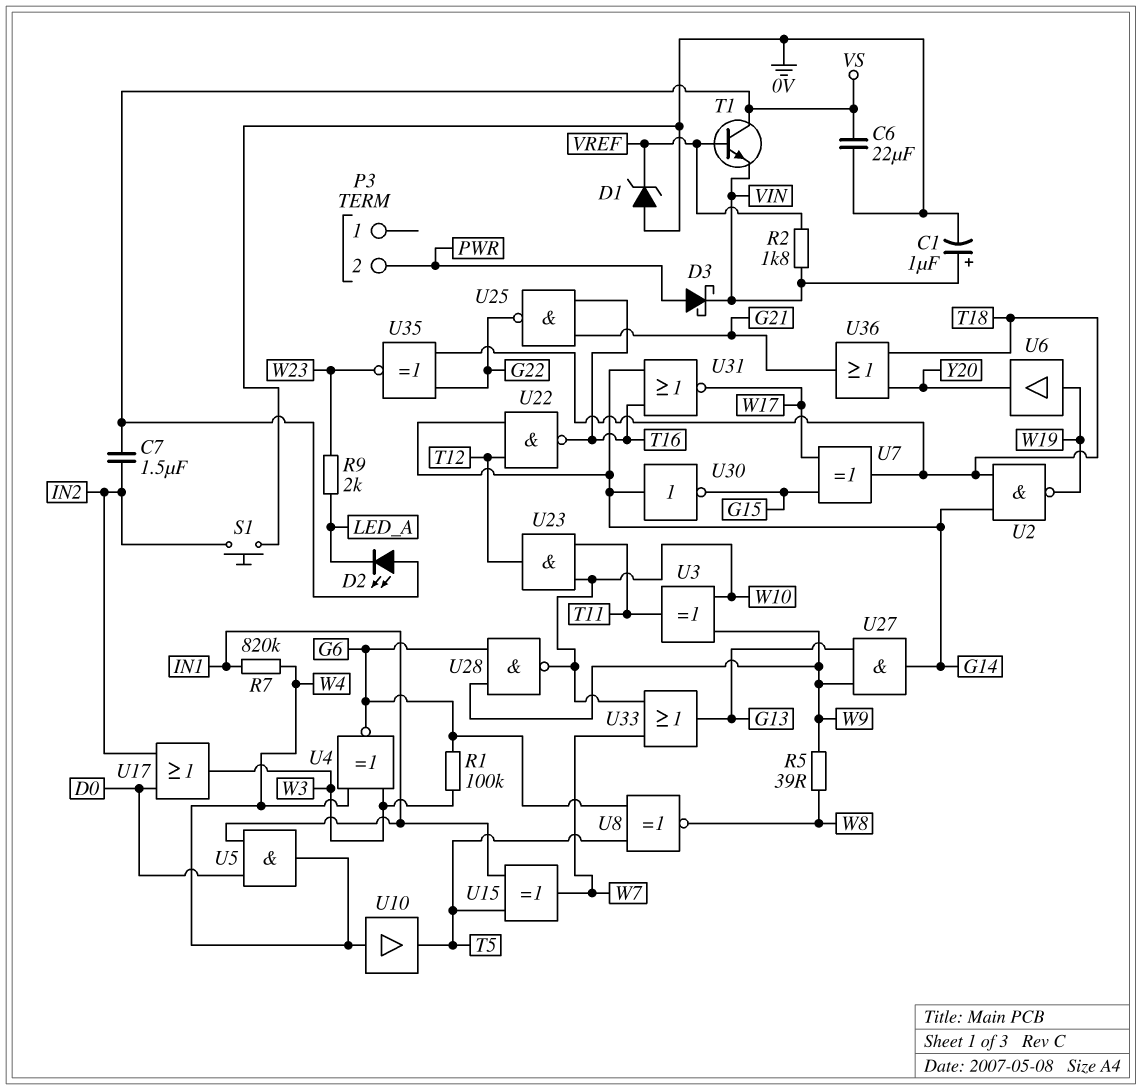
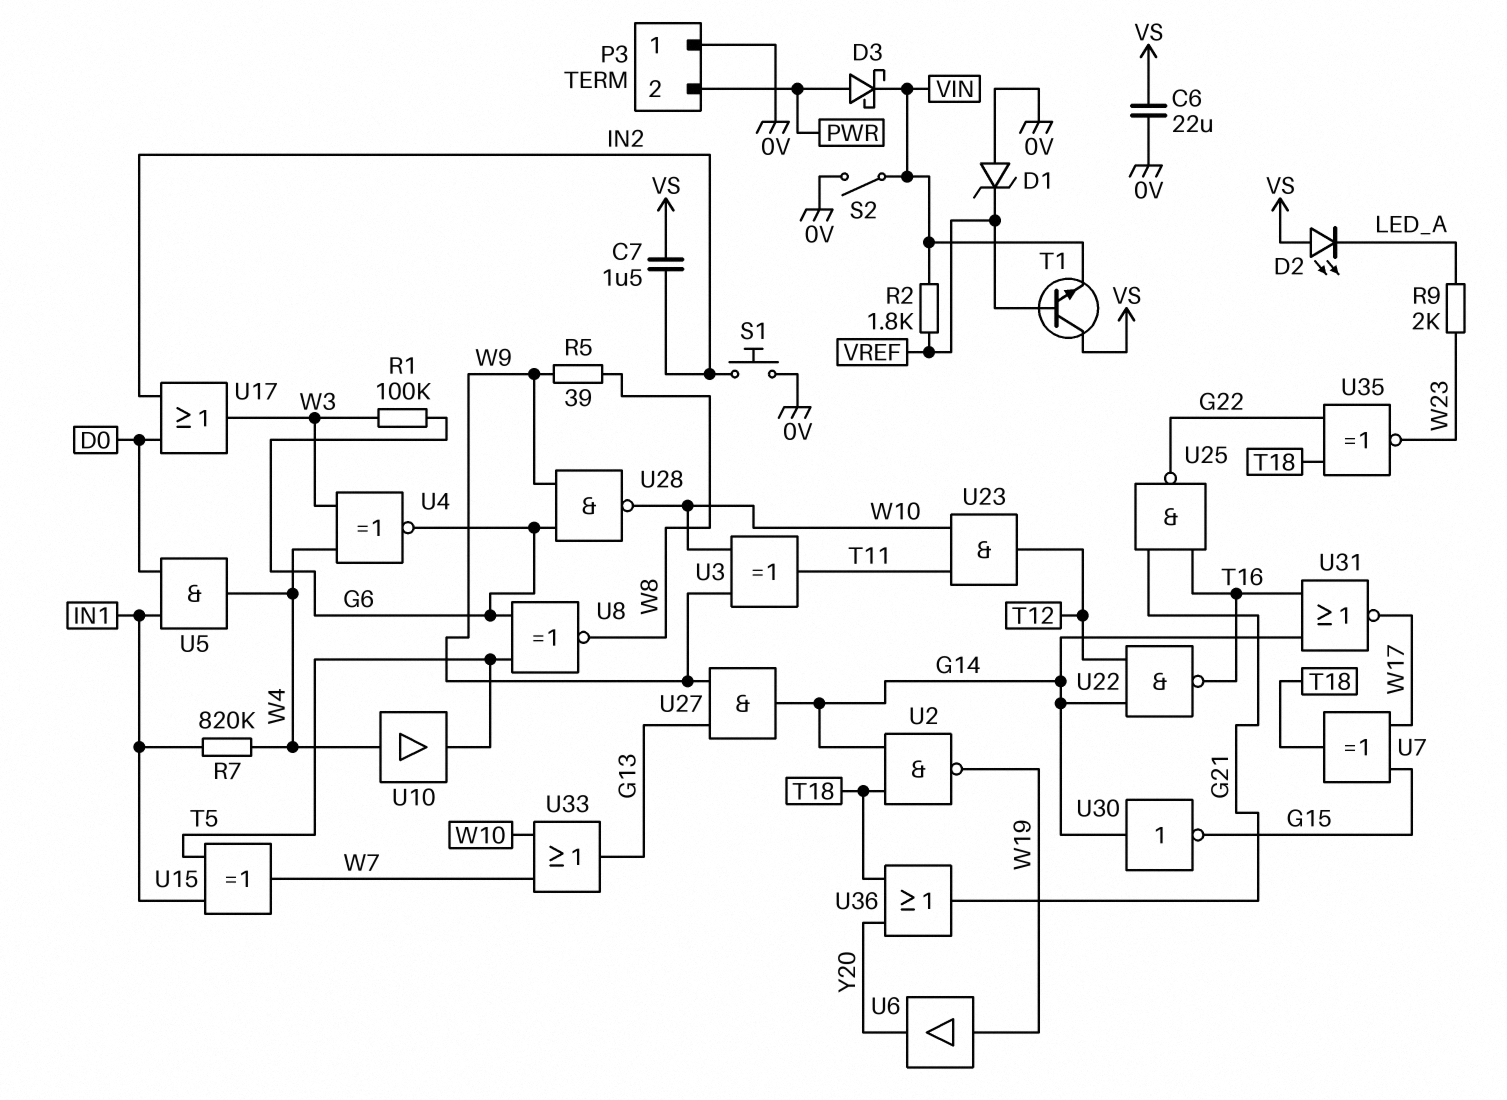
C1: 1uF (plus VIN, minus 0V) -> none
P3 pin 1: none -> 0V
S2: none -> switch (0V, VIN)

